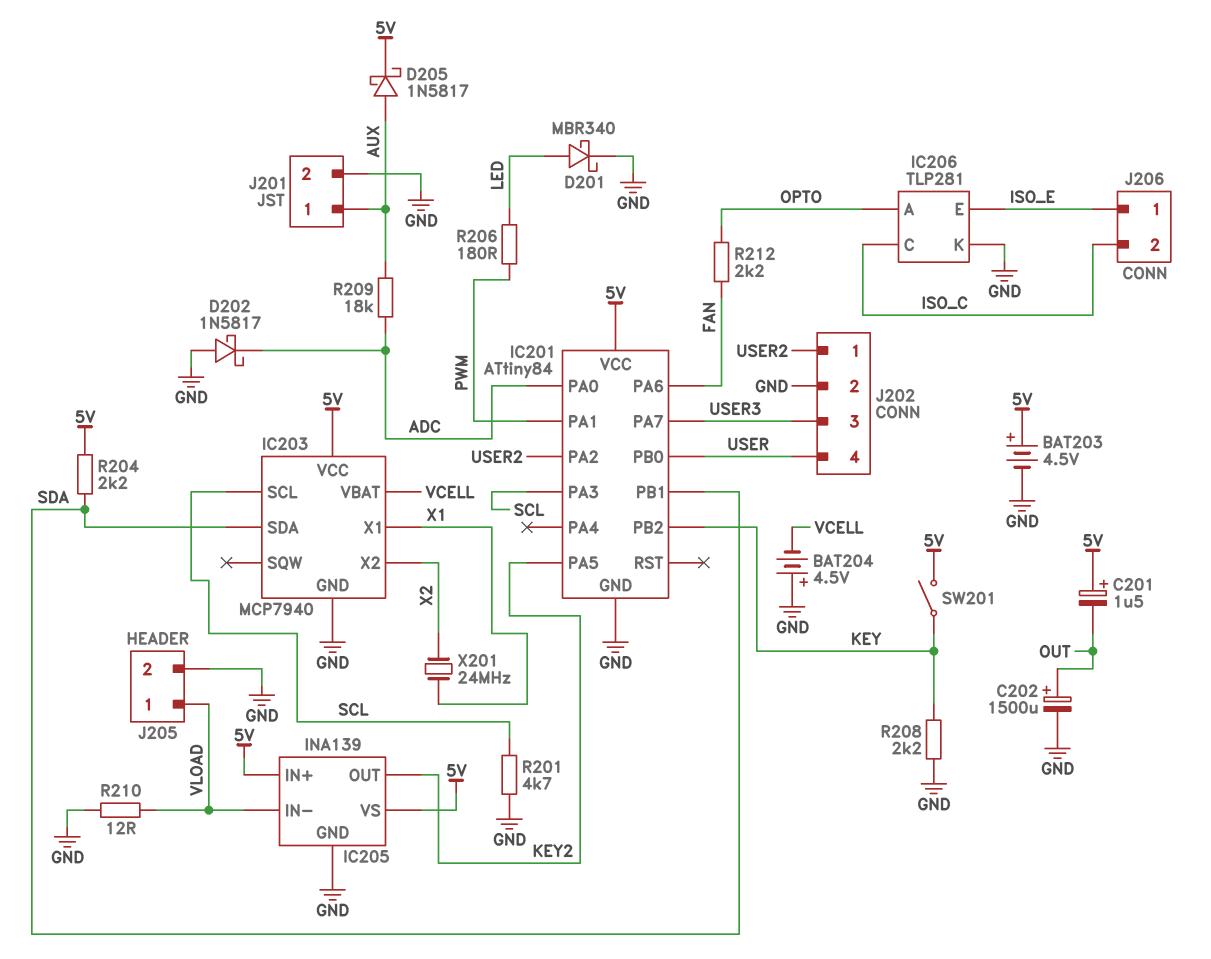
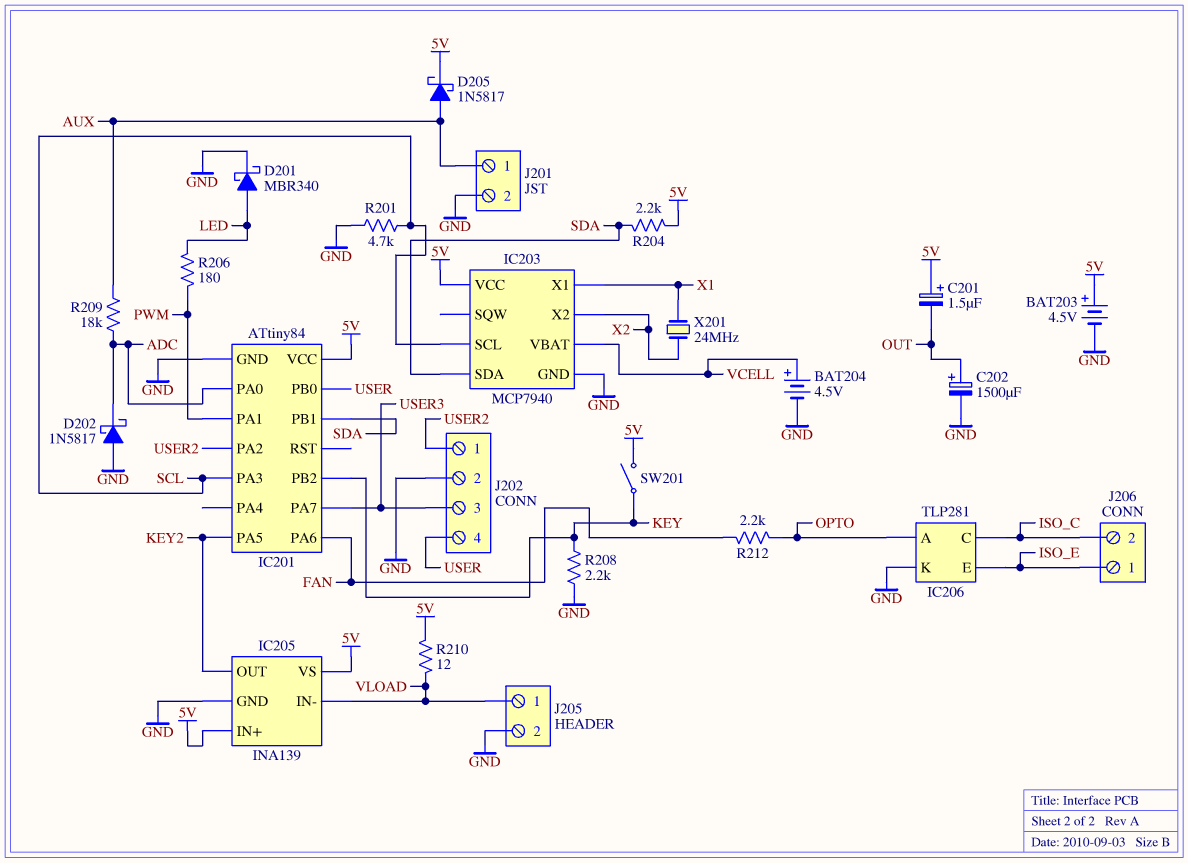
BAT204: 4.5V (plus GND, minus VCELL) -> 4.5V (plus VCELL, minus GND)
R210: 12 (GND, VLOAD) -> 12 (5V, VLOAD)

